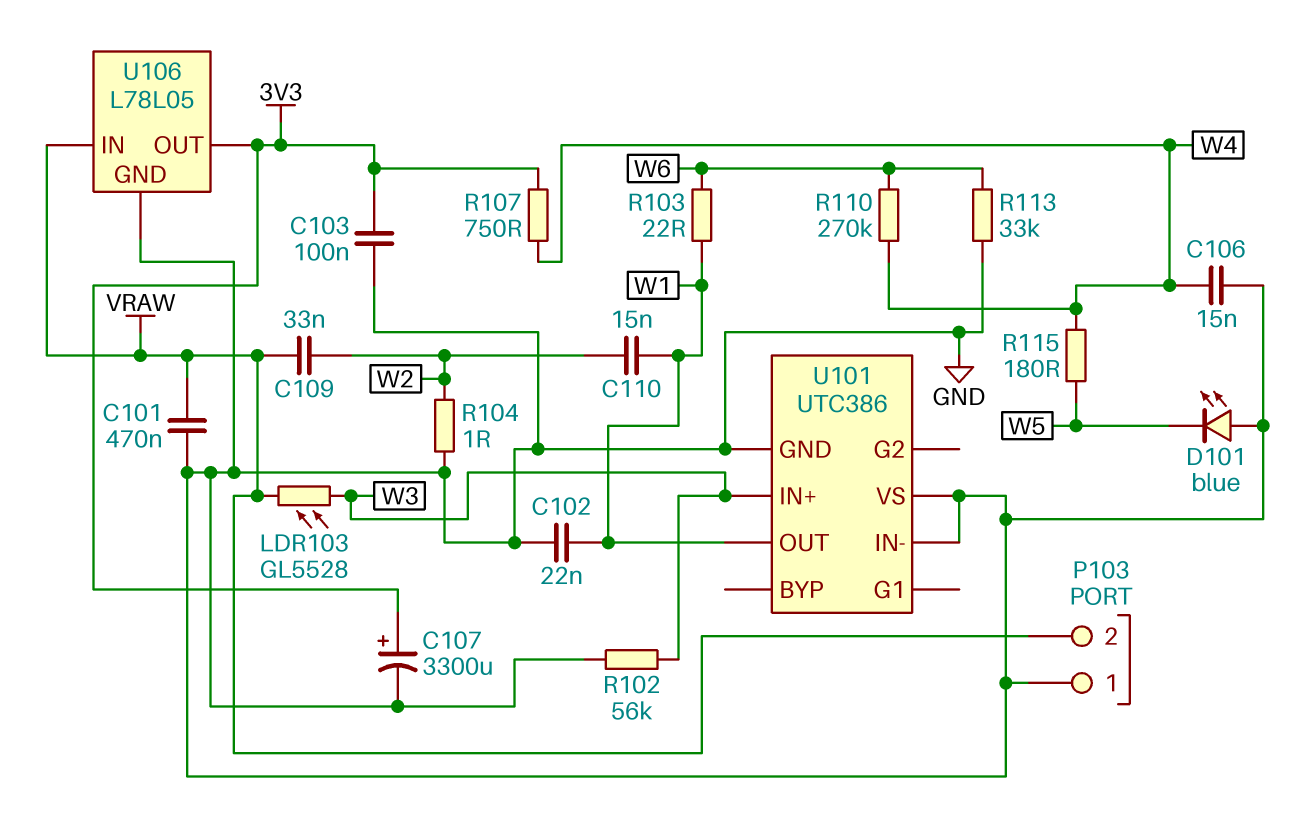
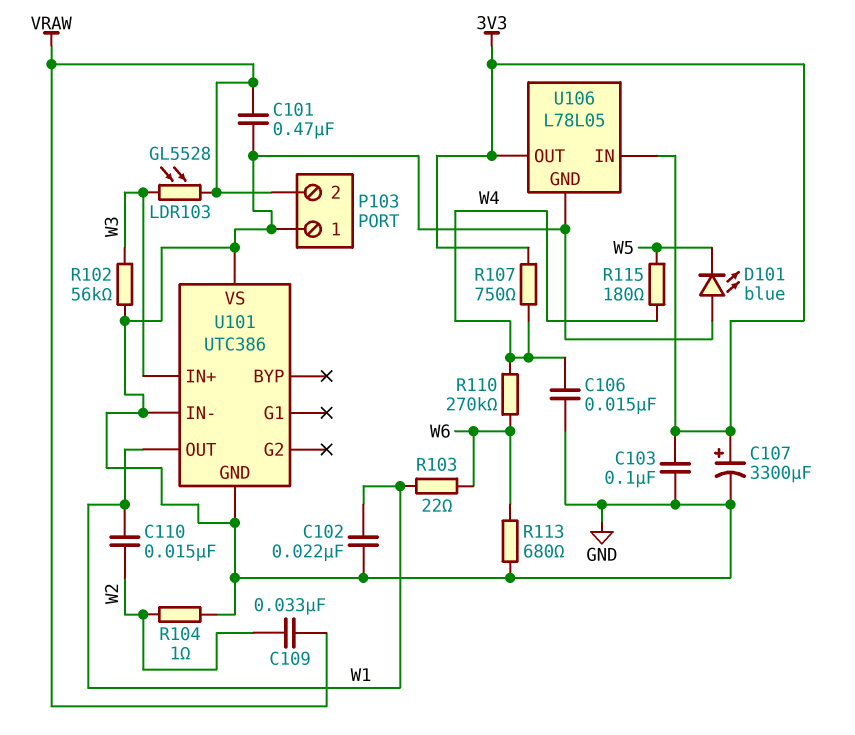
R113: 33k (GND, W6) -> 680 (GND, W6)
U106 pin IN: VRAW -> 3V3

